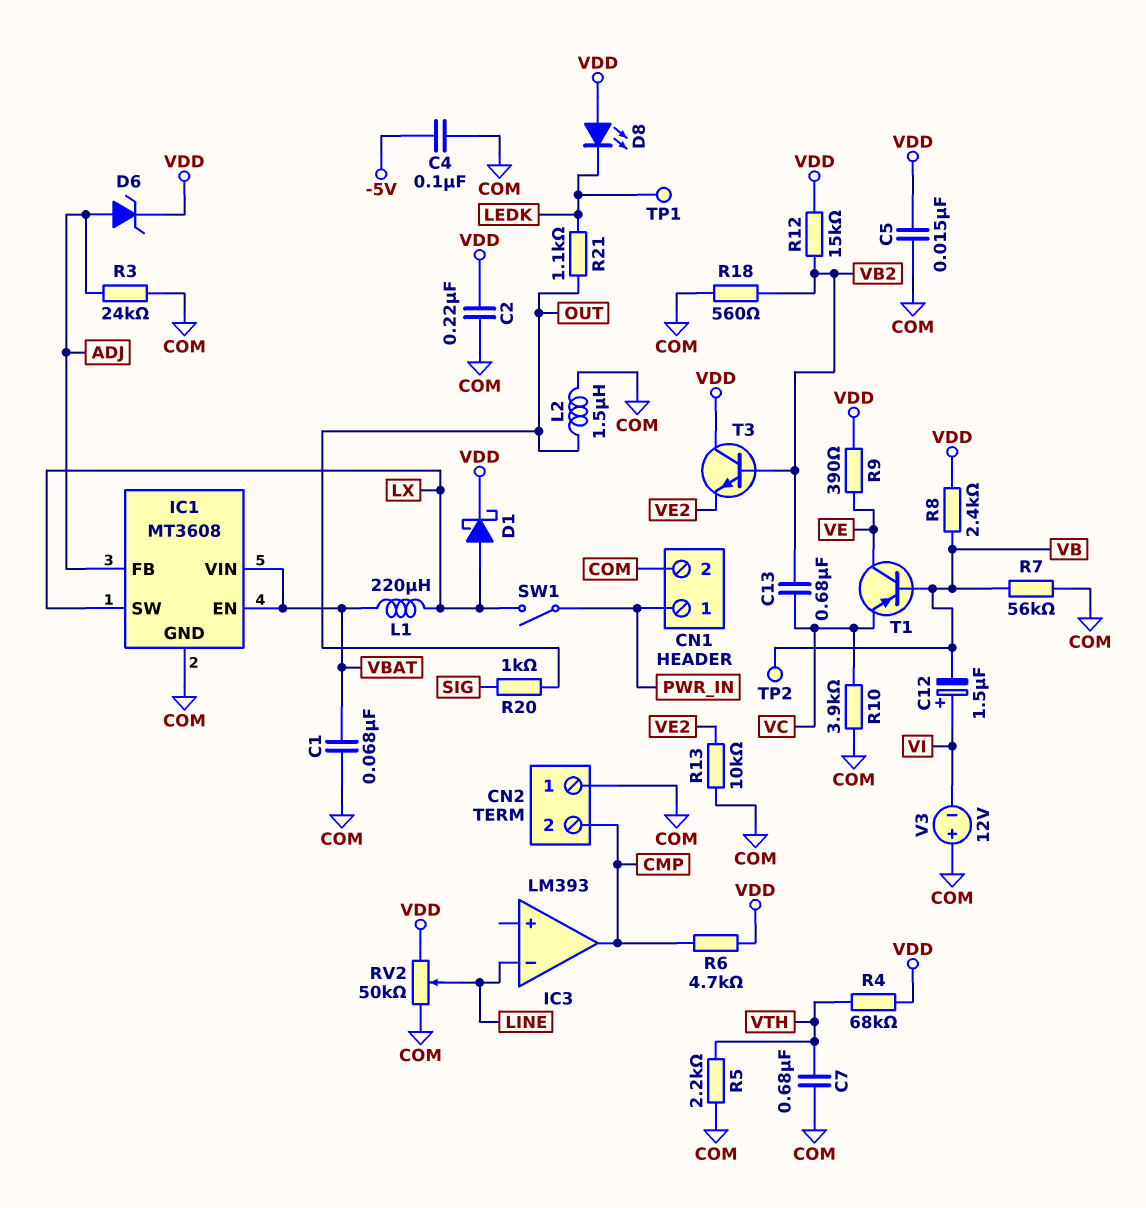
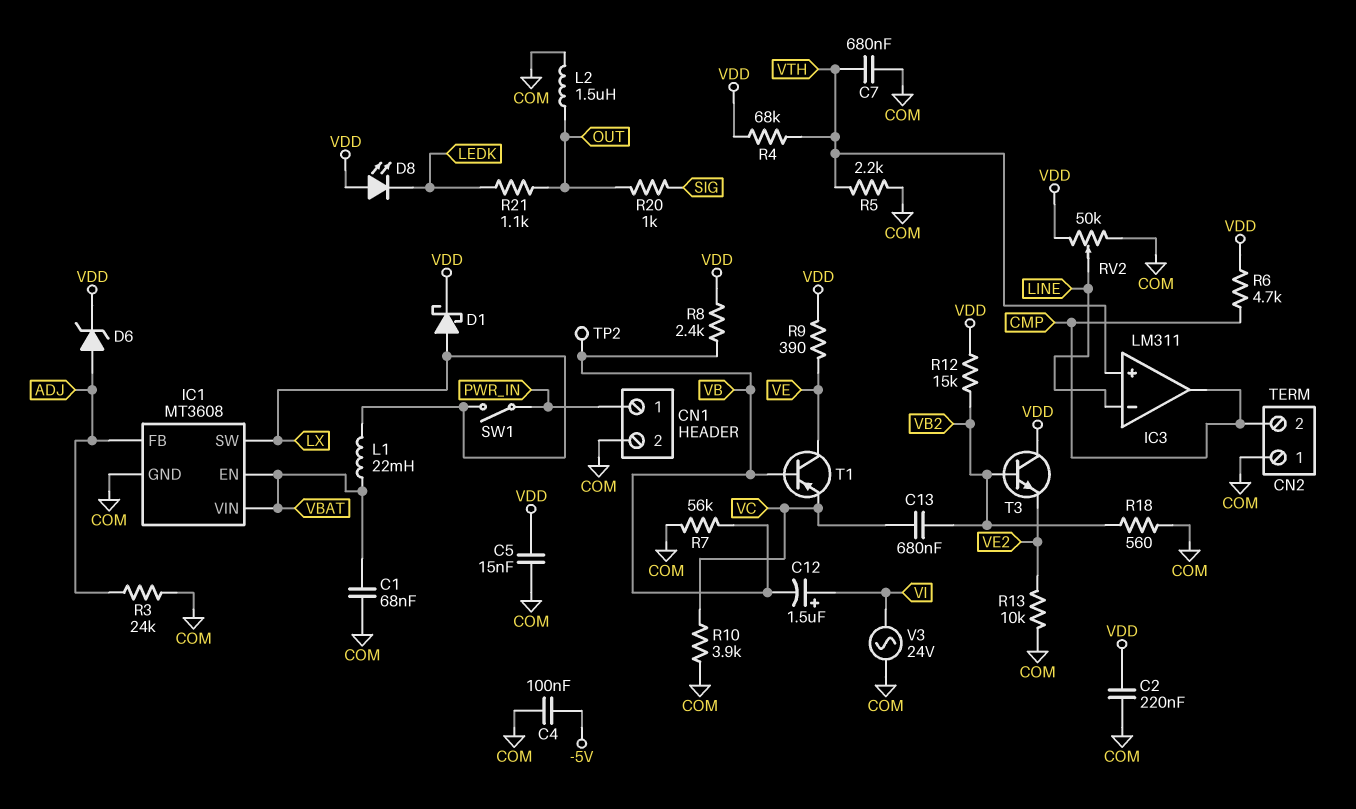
IC3: LM393 -> LM311
IC3 pin in+: none -> VTH
L1: 220uH (LX, VBAT) -> 22mH (LX, VBAT)
TP1: test point (LEDK) -> none
V3: 12V (plus COM, minus VI) -> AC 24V (COM, VI)

